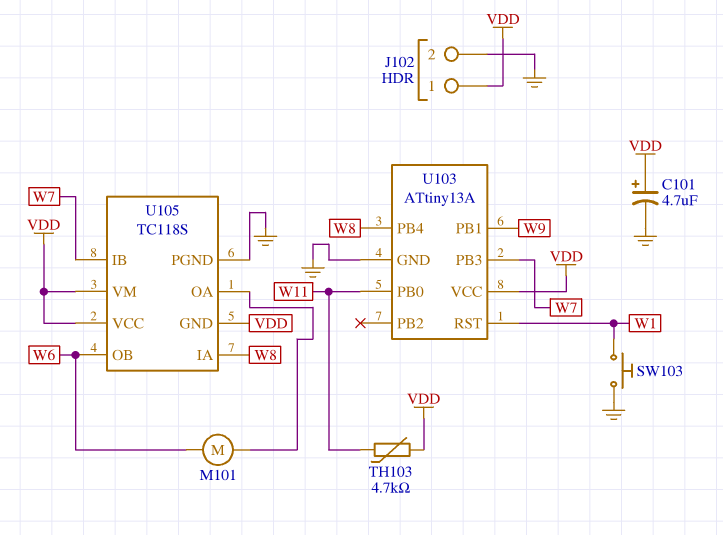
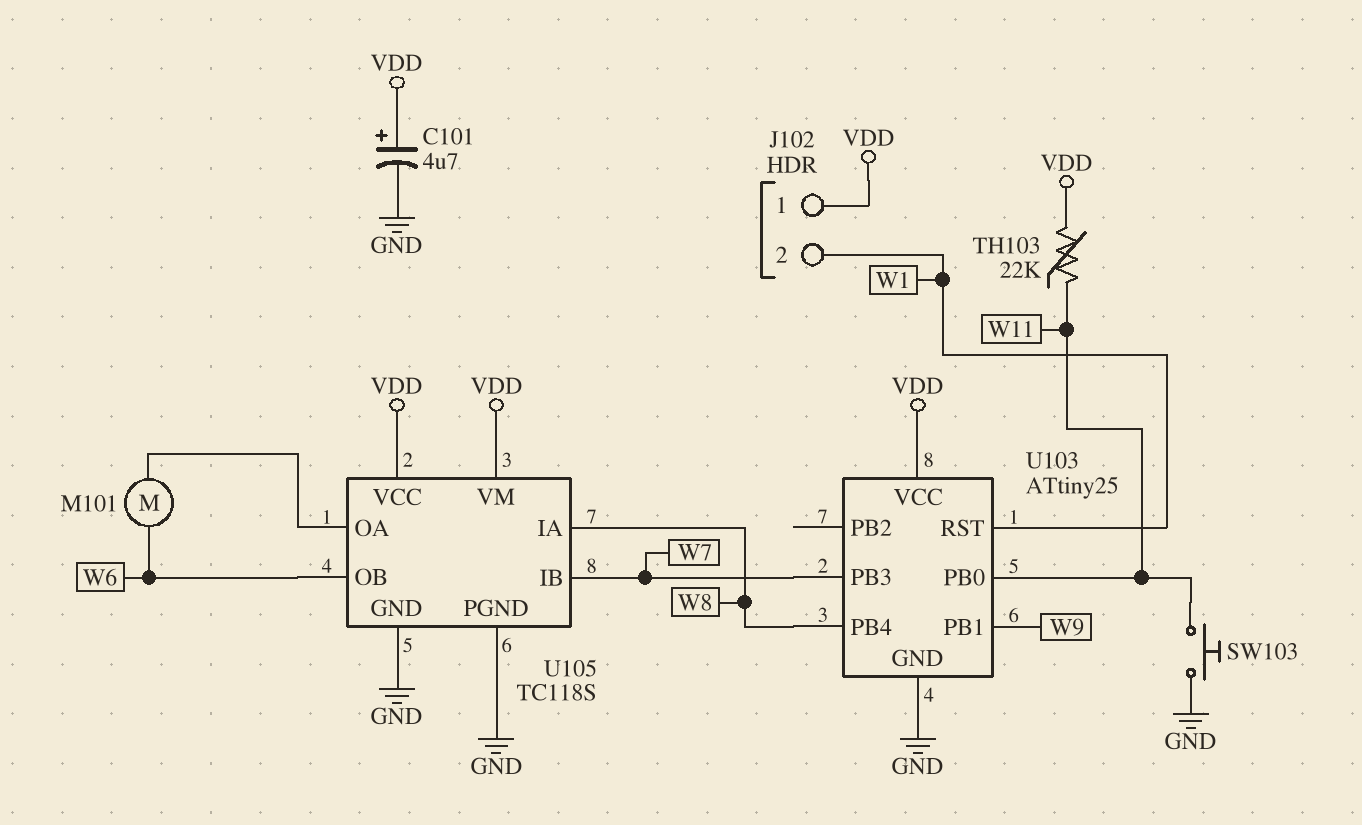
J102 pin 2: GND -> W1
SW103: button (GND, W1) -> button (GND, W11)
TH103: 4.7k (VDD, W11) -> 22k (VDD, W11)
U103: ATtiny13A -> ATtiny25
U105 pin GND: VDD -> GND

